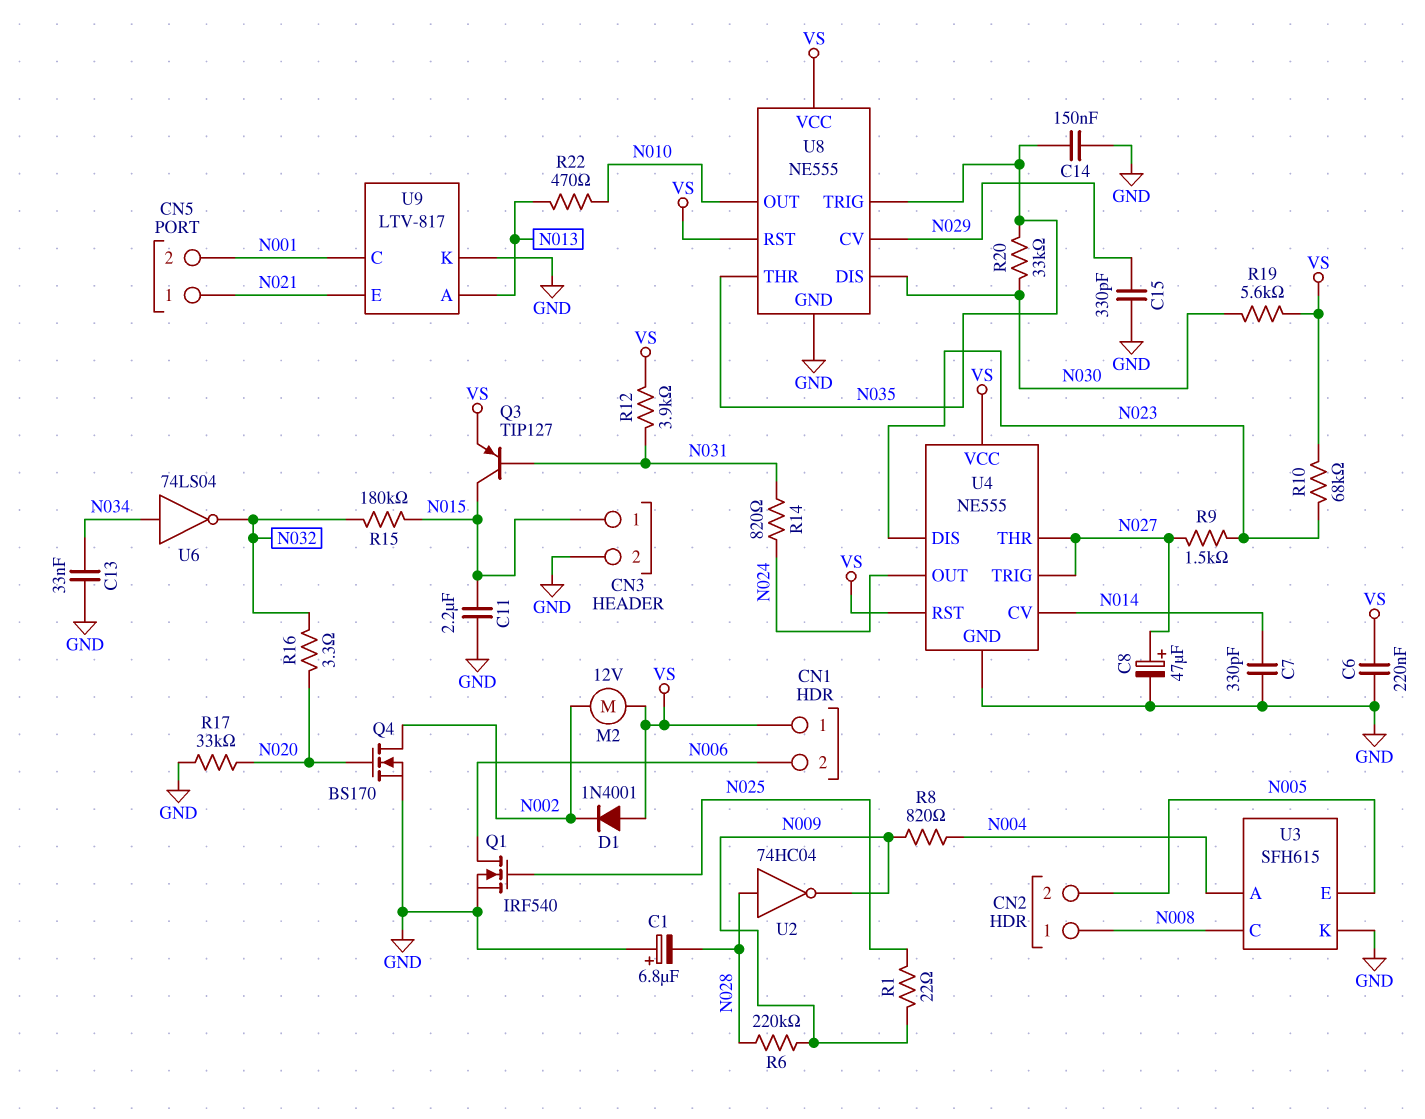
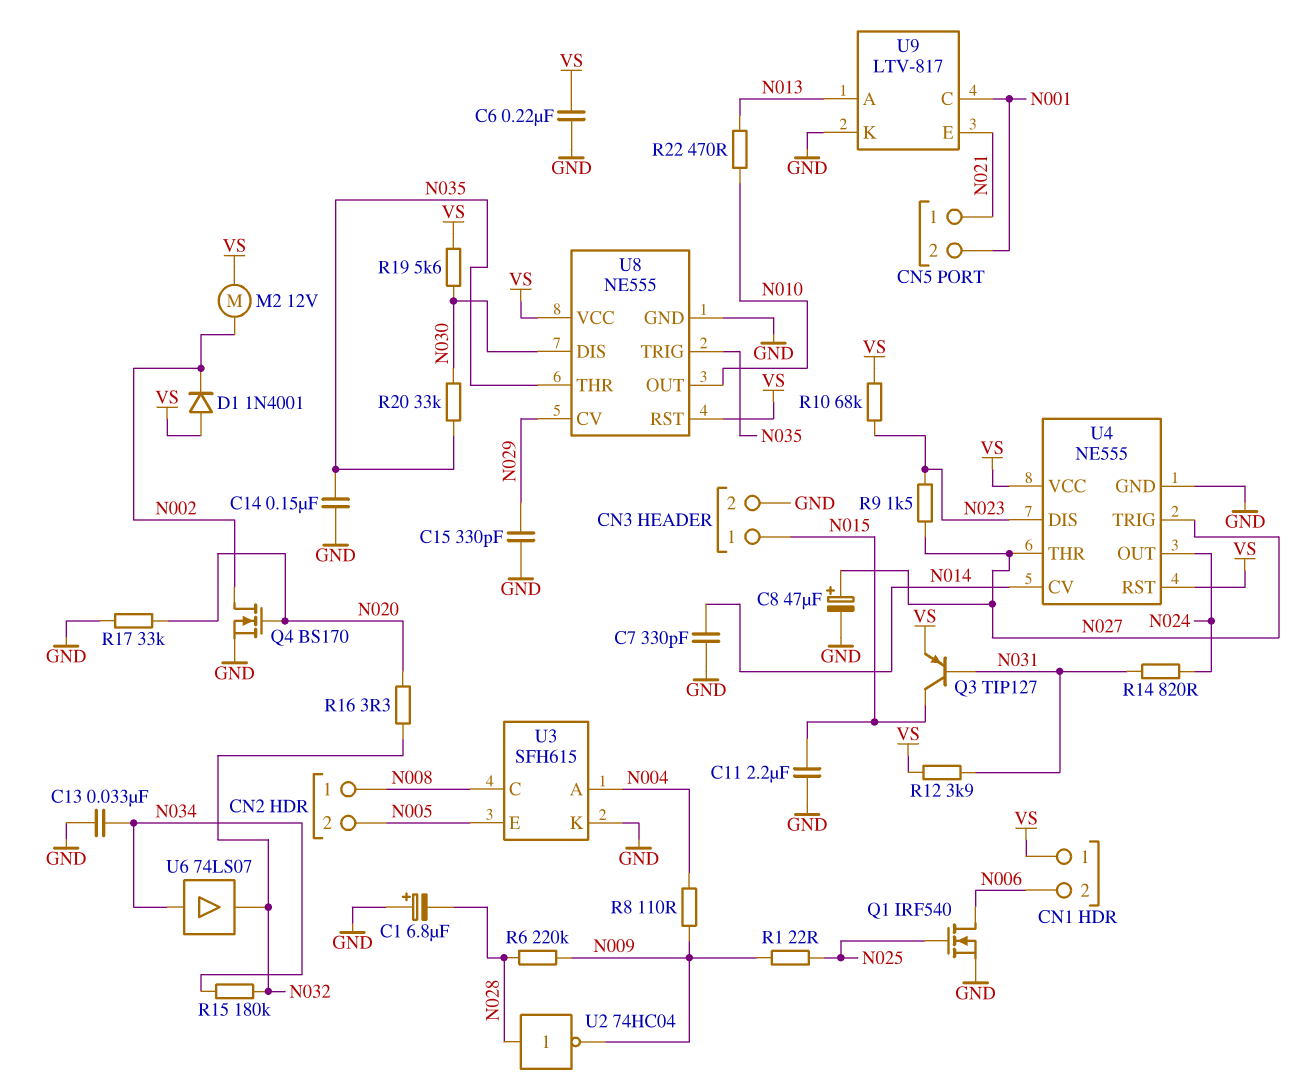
R8: 820 (N004, N009) -> 110 (N004, N009)
R15: 180k (N015, N032) -> 180k (N032, N034)
U6: NOT 74LS04 (in N034, out N032) -> buffer 74LS07 (in N034, out N032)

